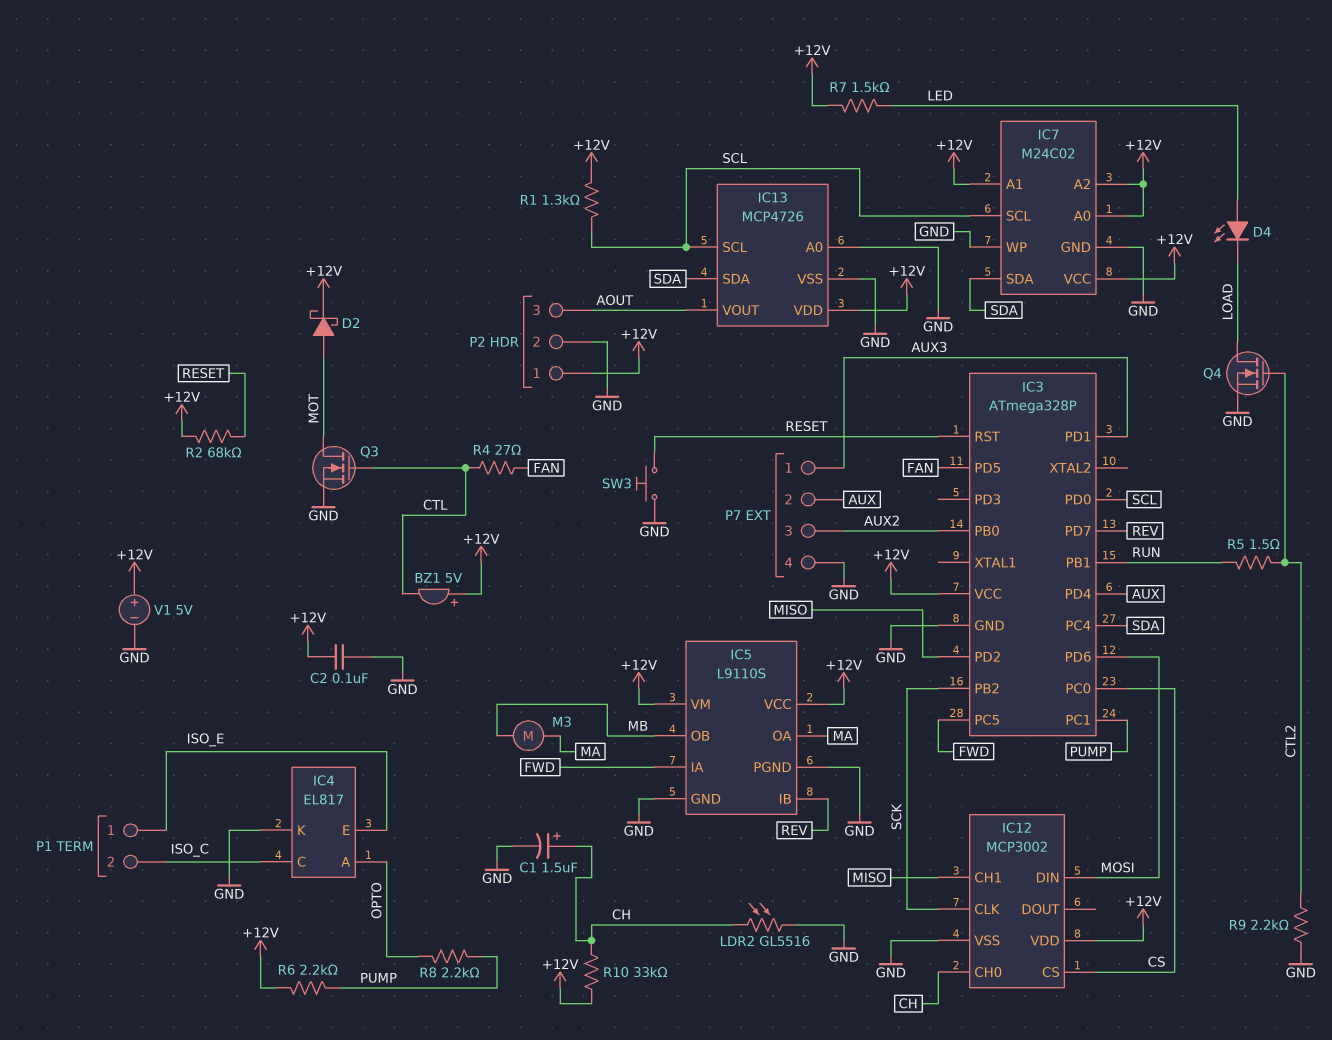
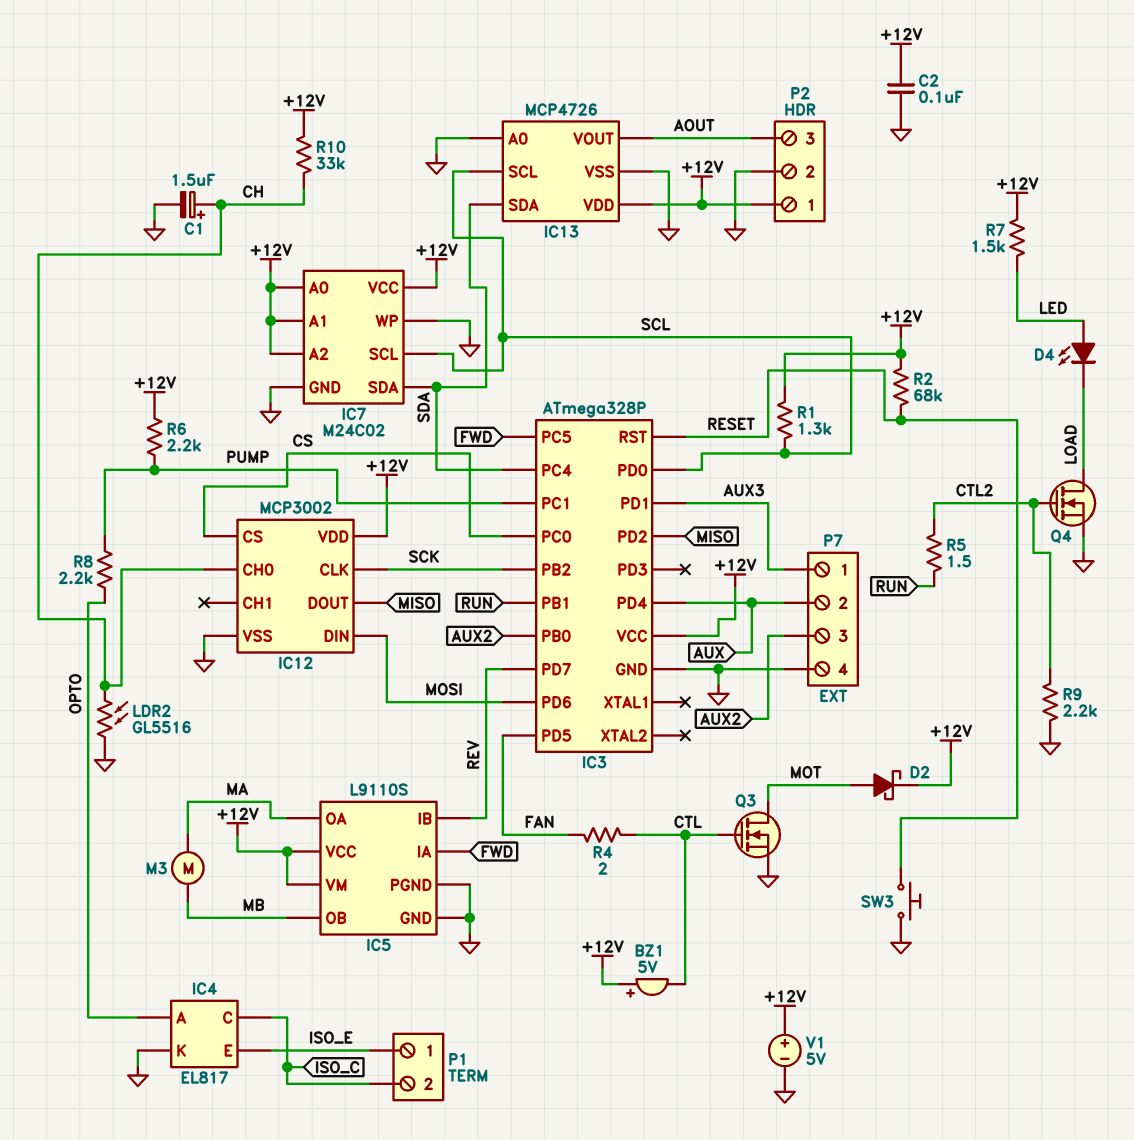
IC12 pin CH1: MISO -> none
IC12 pin DOUT: none -> MISO
R4: 27 (CTL, FAN) -> 2 (CTL, FAN)

